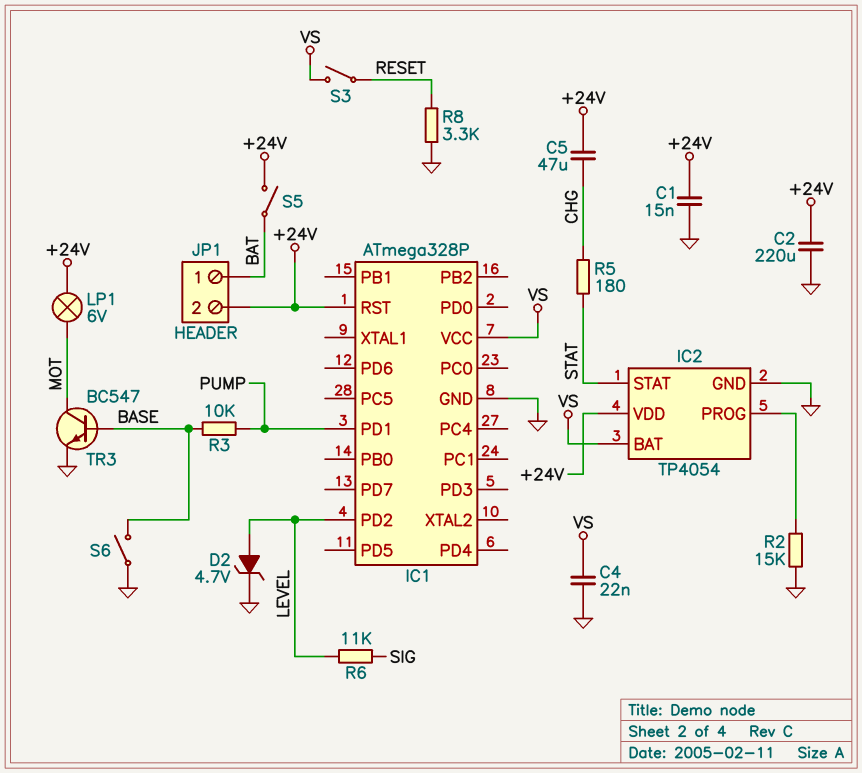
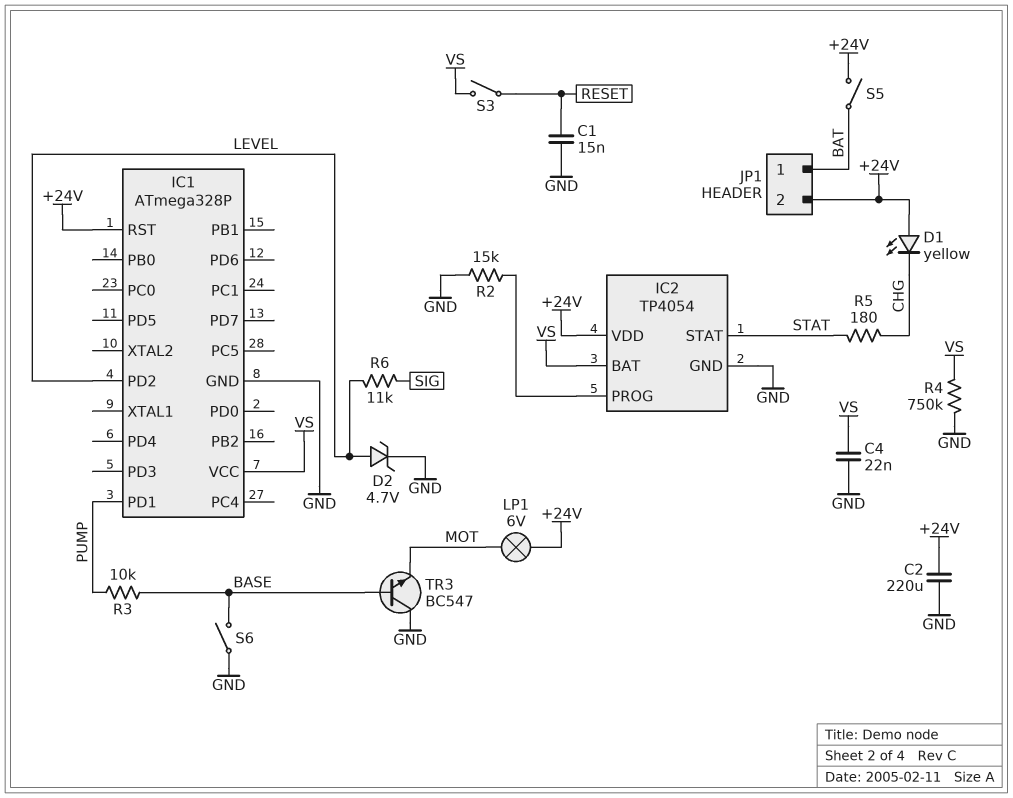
C1: 15nF (+24V, GND) -> 15nF (GND, RESET)
C5: 47uF (+24V, CHG) -> none
D1: none -> LED yellow (A +24V, K CHG)
R4: none -> 750k (GND, VS)
R8: 3.3k (GND, RESET) -> none
TR3: NPN BC547 (B BASE, C MOT, E GND) -> NPN BC547 (B BASE, C GND, E MOT)

